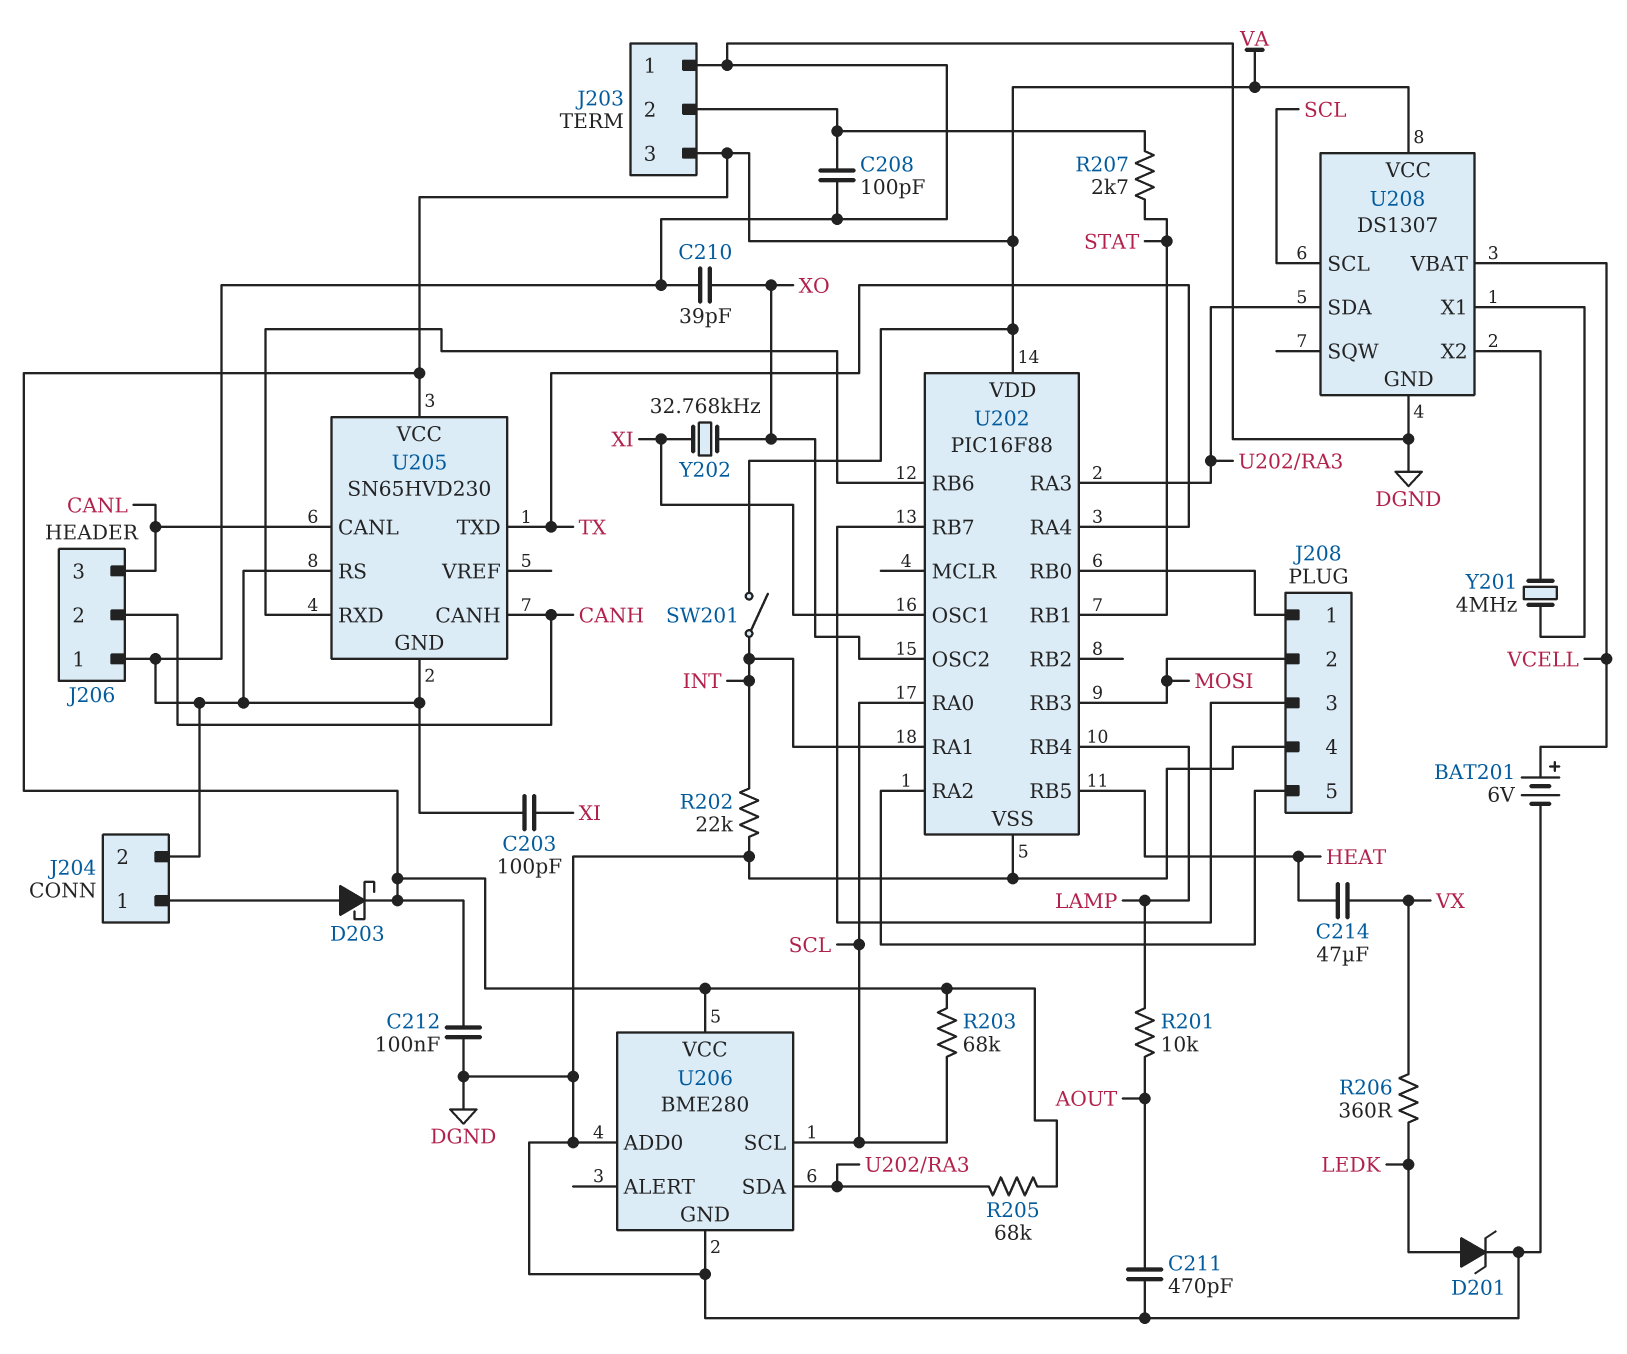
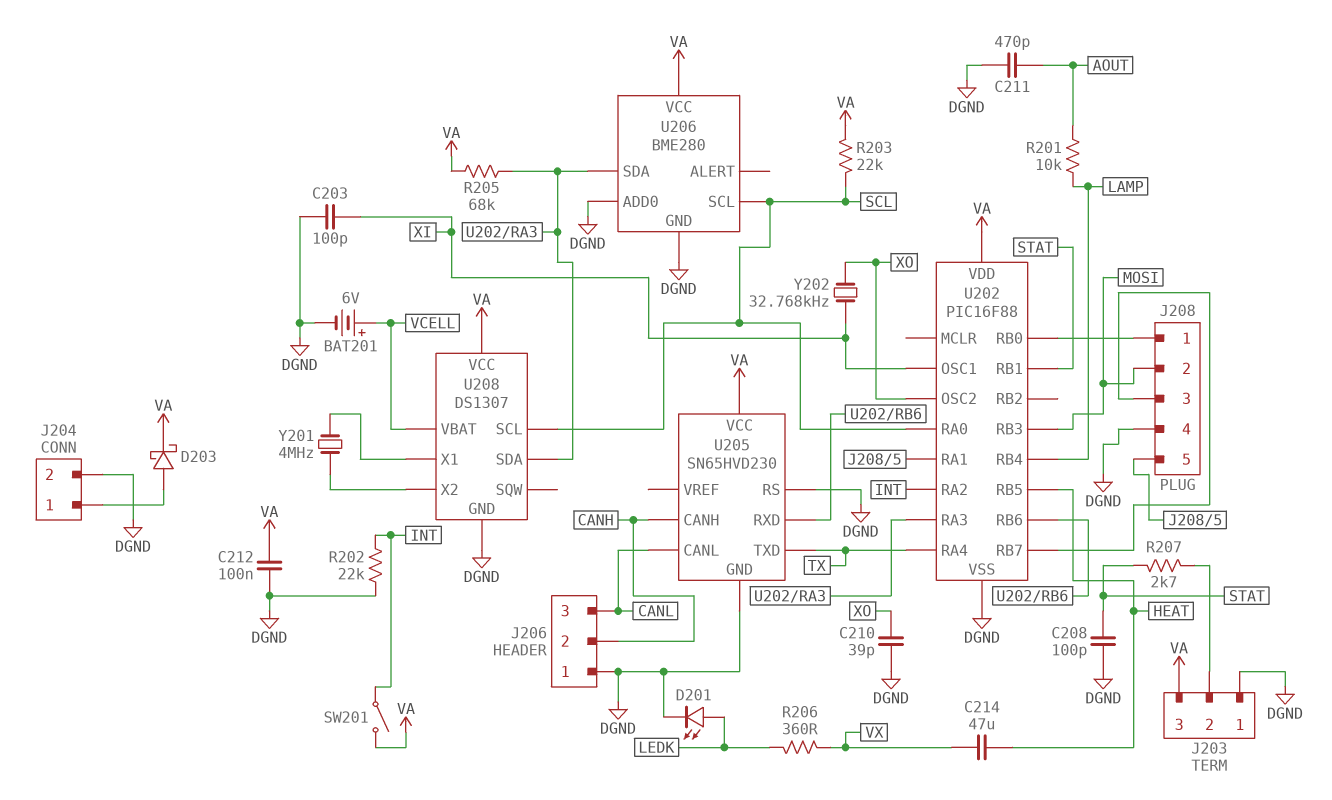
C208: 100pF (DGND, J203/2) -> 100pF (DGND, STAT)
D201: zener (A LEDK, K DGND) -> LED (A LEDK, K DGND)
R203: 68k (SCL, VA) -> 22k (SCL, VA)
U202 pin RA1: INT -> J208/5
U202 pin RA2: J208/5 -> INT

